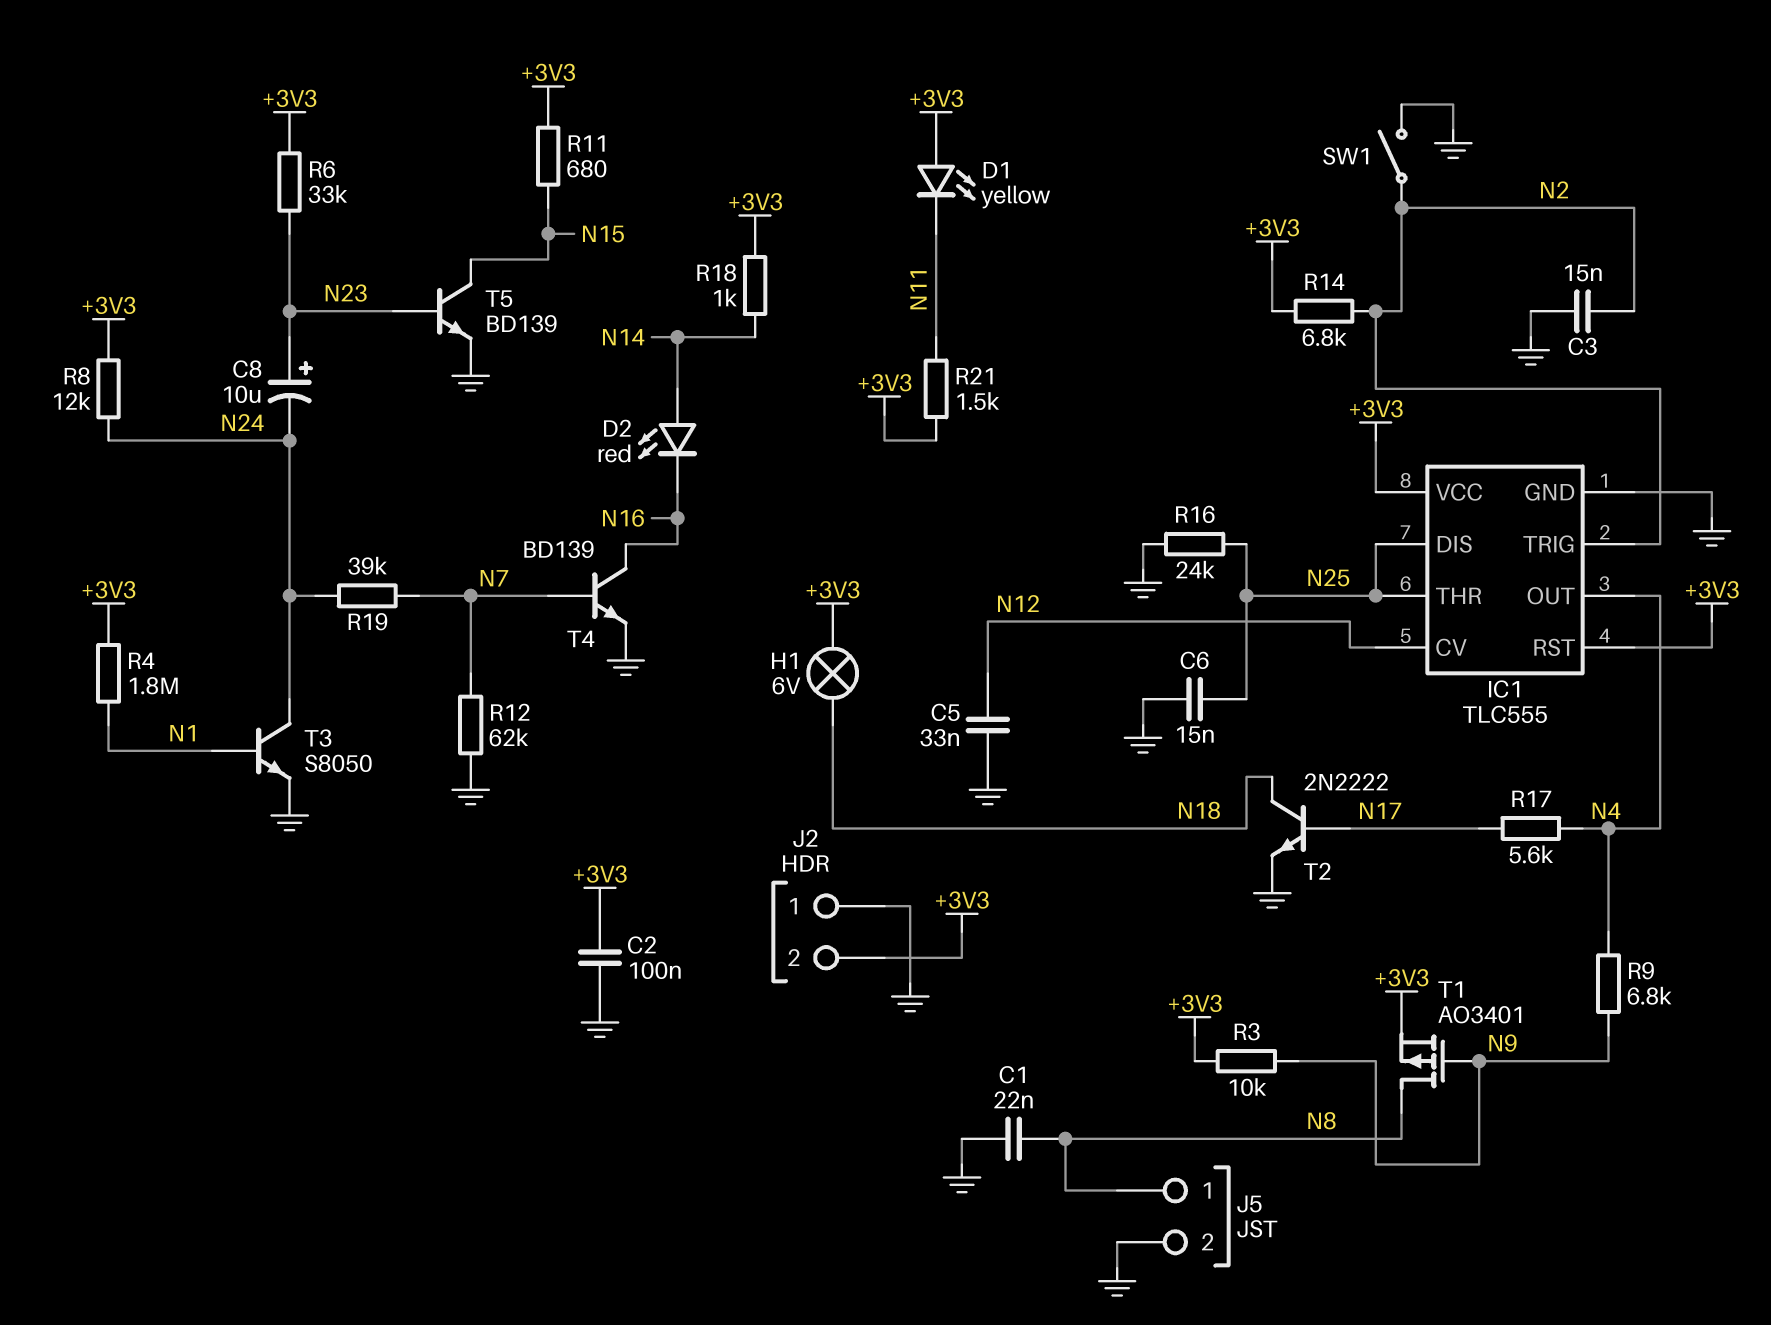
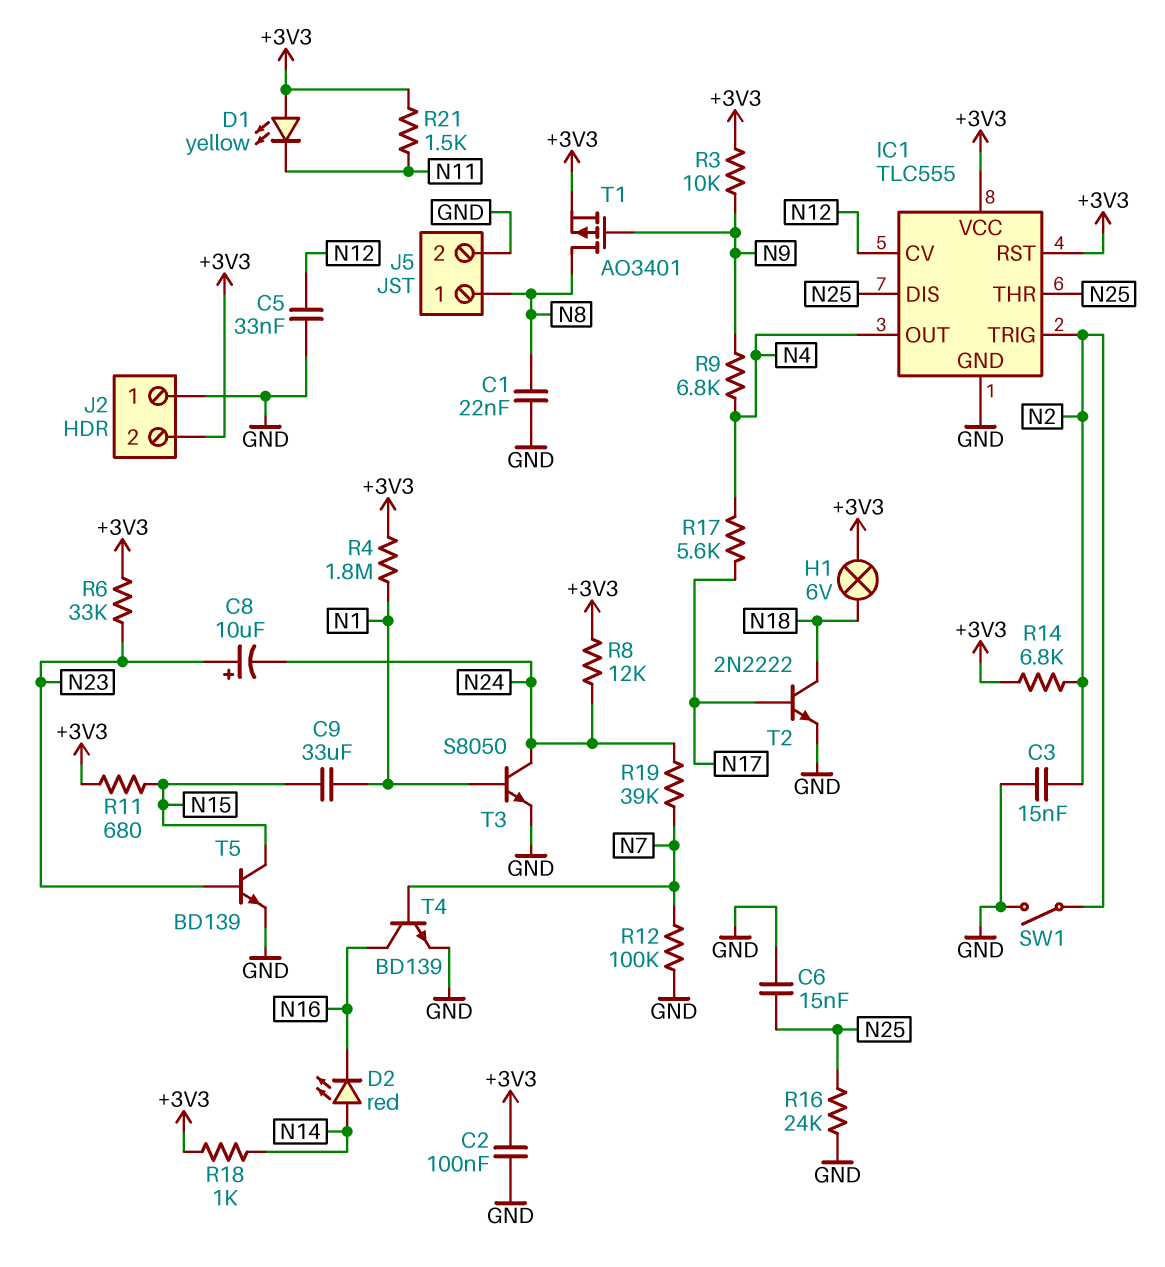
C9: none -> 33uF (N1, N15)
R12: 62k (GND, N7) -> 100k (GND, N7)

